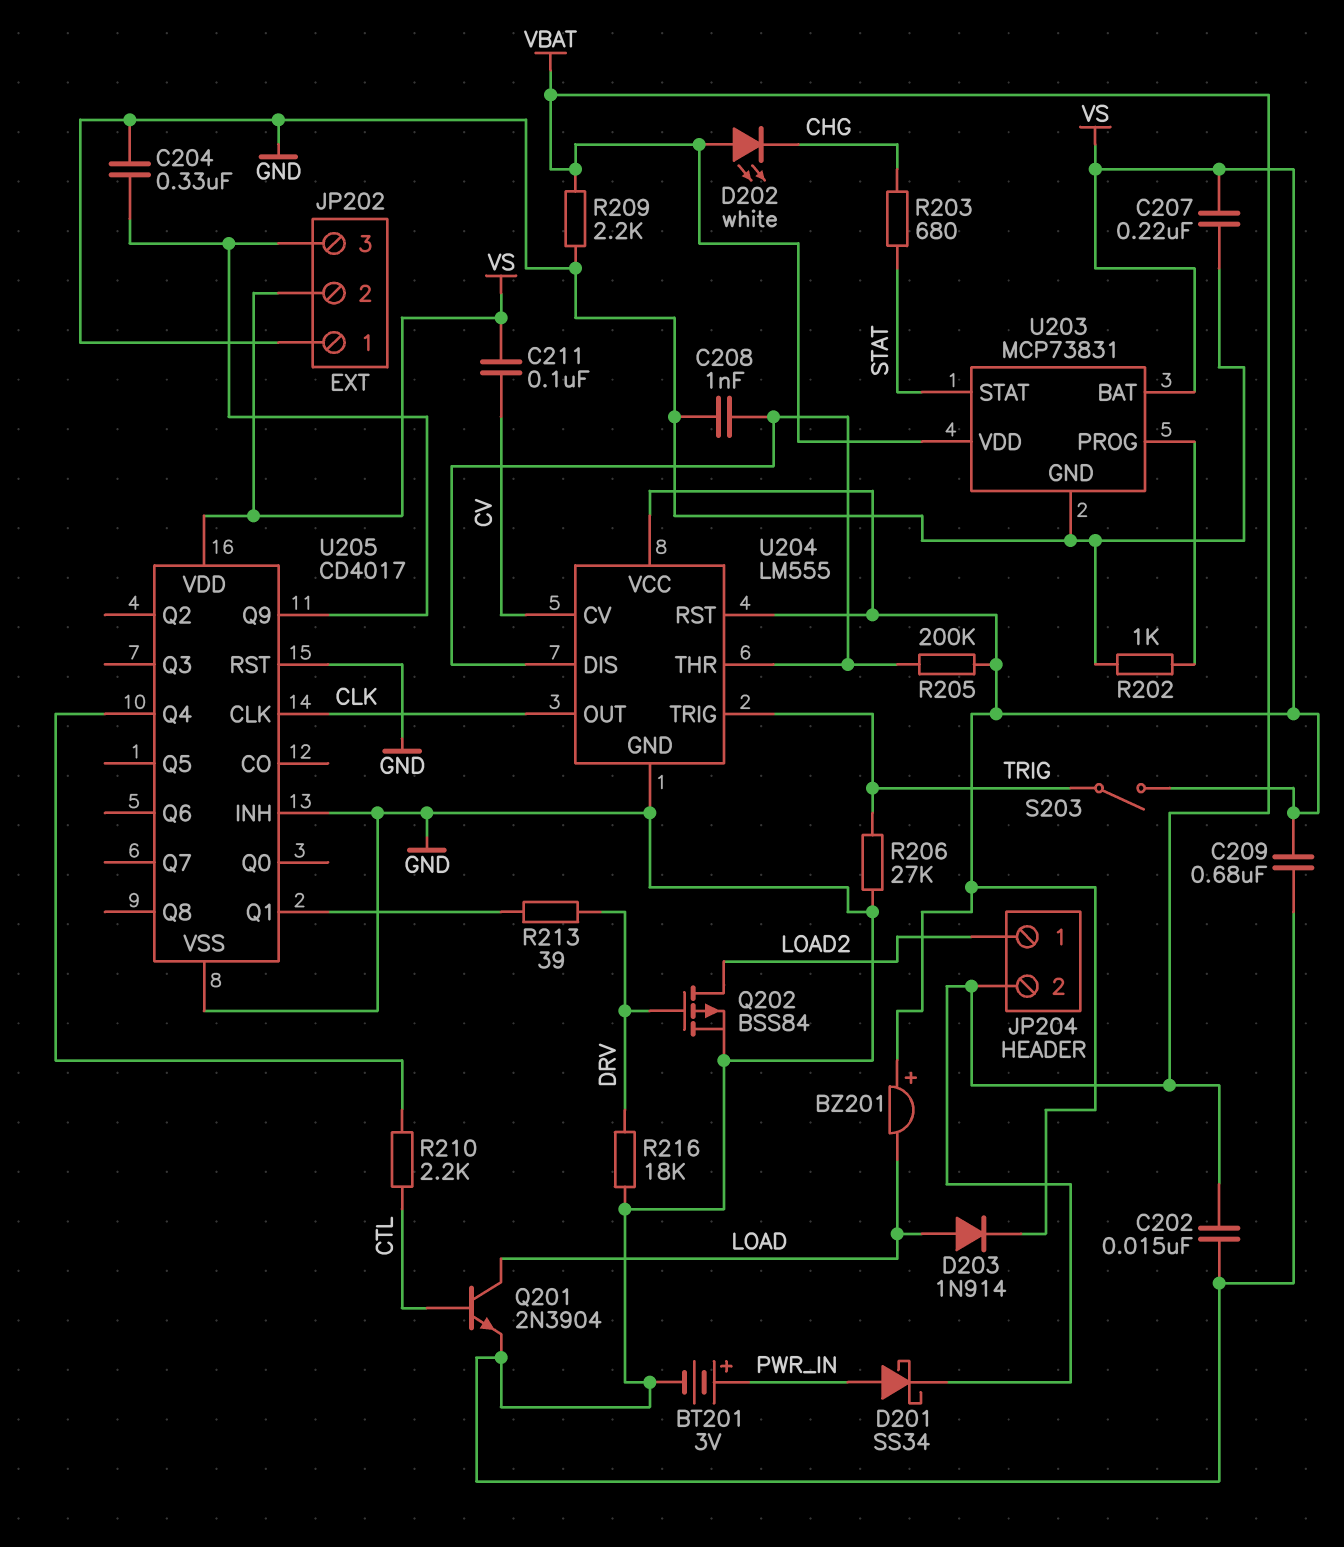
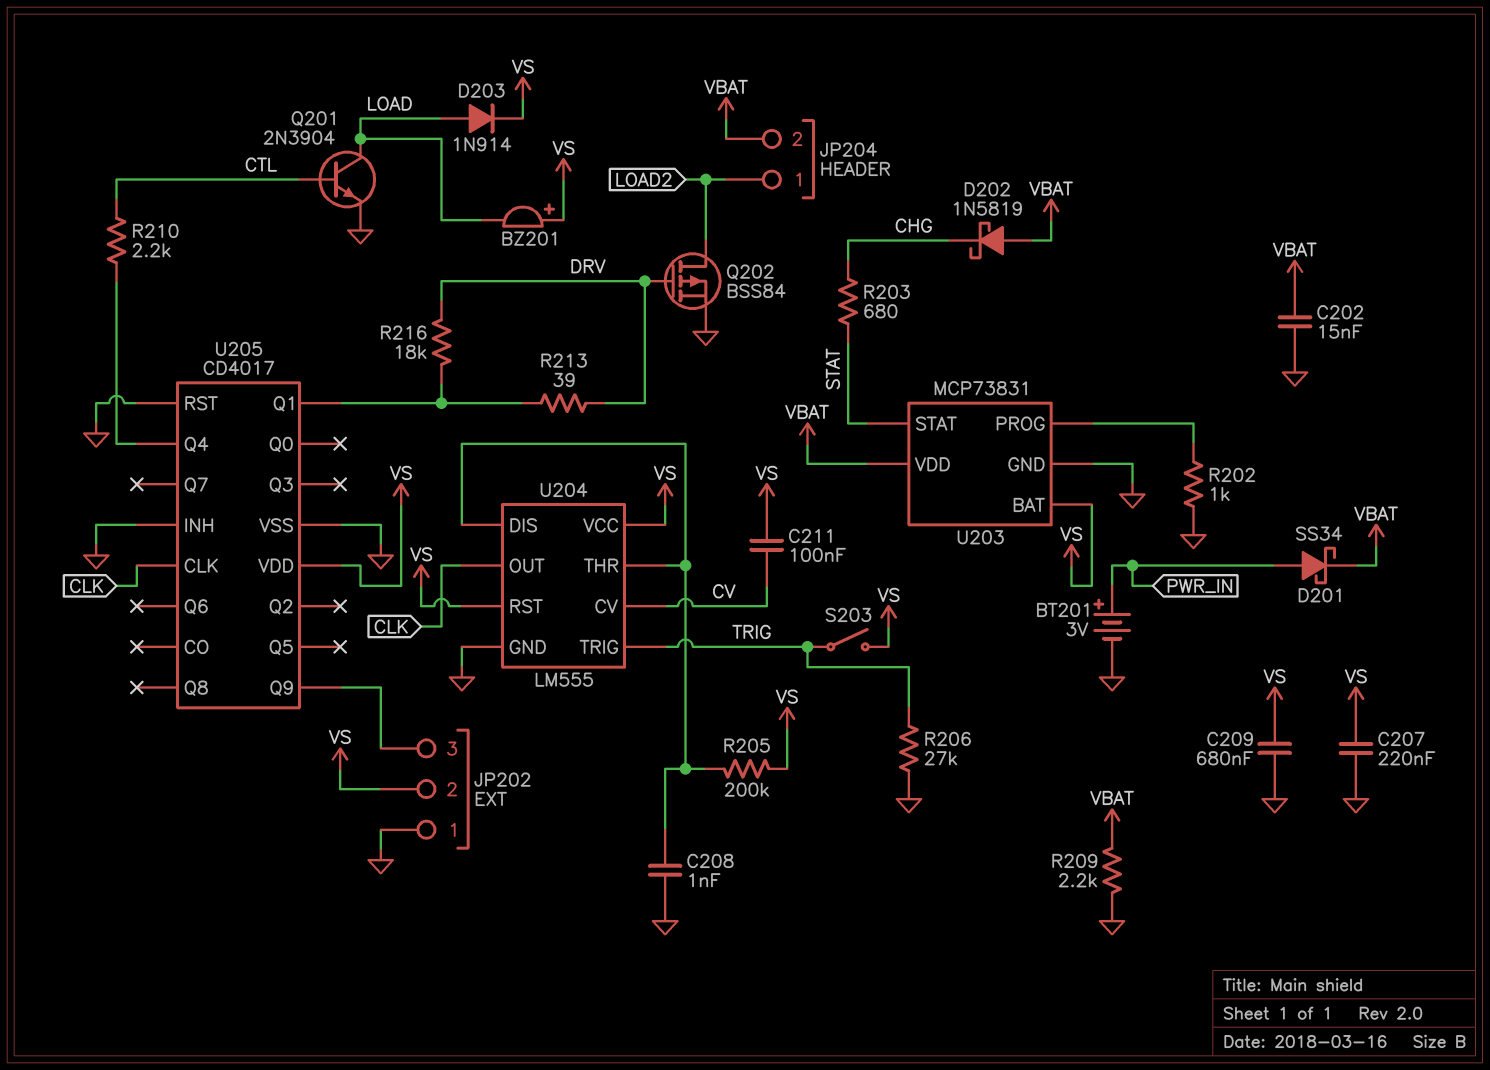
C204: 330nF (GND, JP202/3) -> none
D202: LED white (A VBAT, K CHG) -> schottky 1N5819 (A VBAT, K CHG)
R216: 18k (DRV, GND) -> 18k (DRV, U205/Q1)

